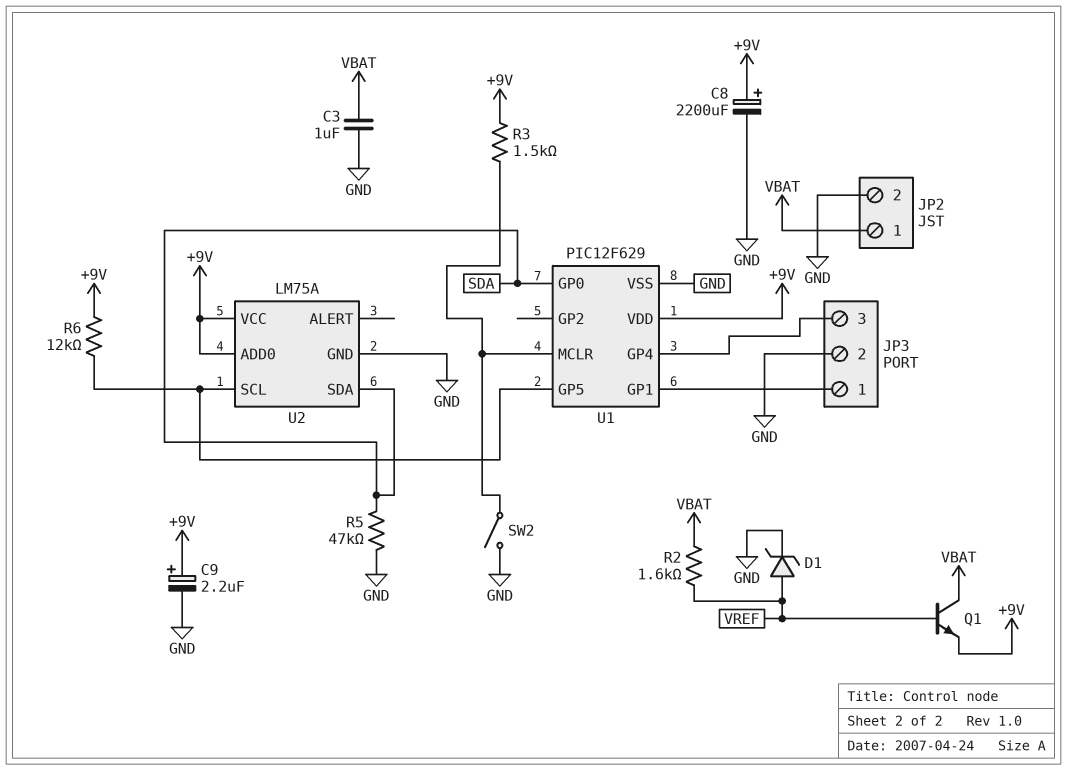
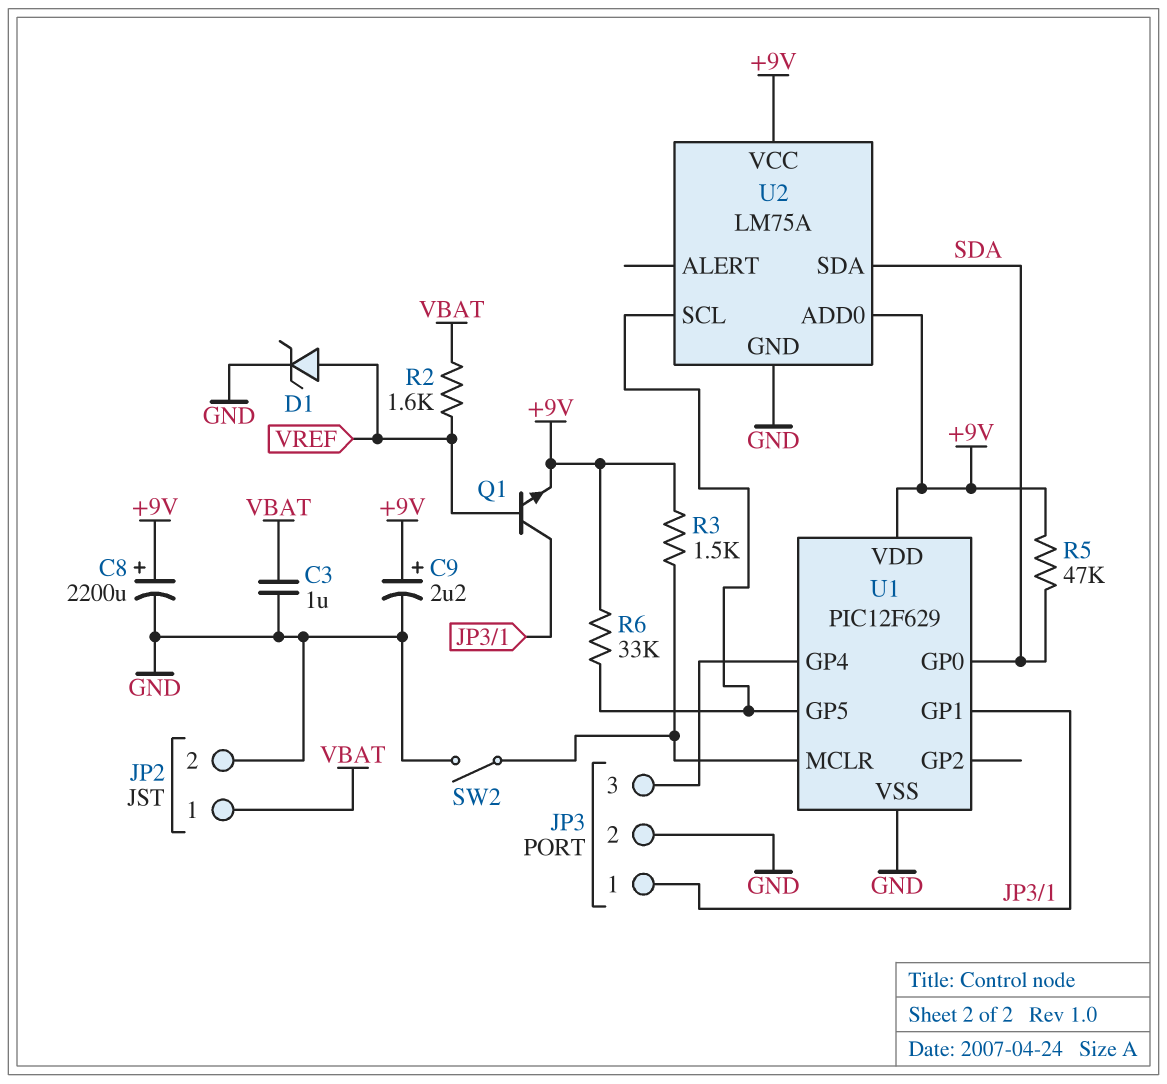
Q1: NPN (B VREF, C VBAT, E +9V) -> NPN (B VREF, C JP3/1, E +9V)
R5: 47k (GND, SDA) -> 47k (+9V, SDA)
R6: 12k (+9V, U1/GP5) -> 33k (+9V, U1/GP5)

